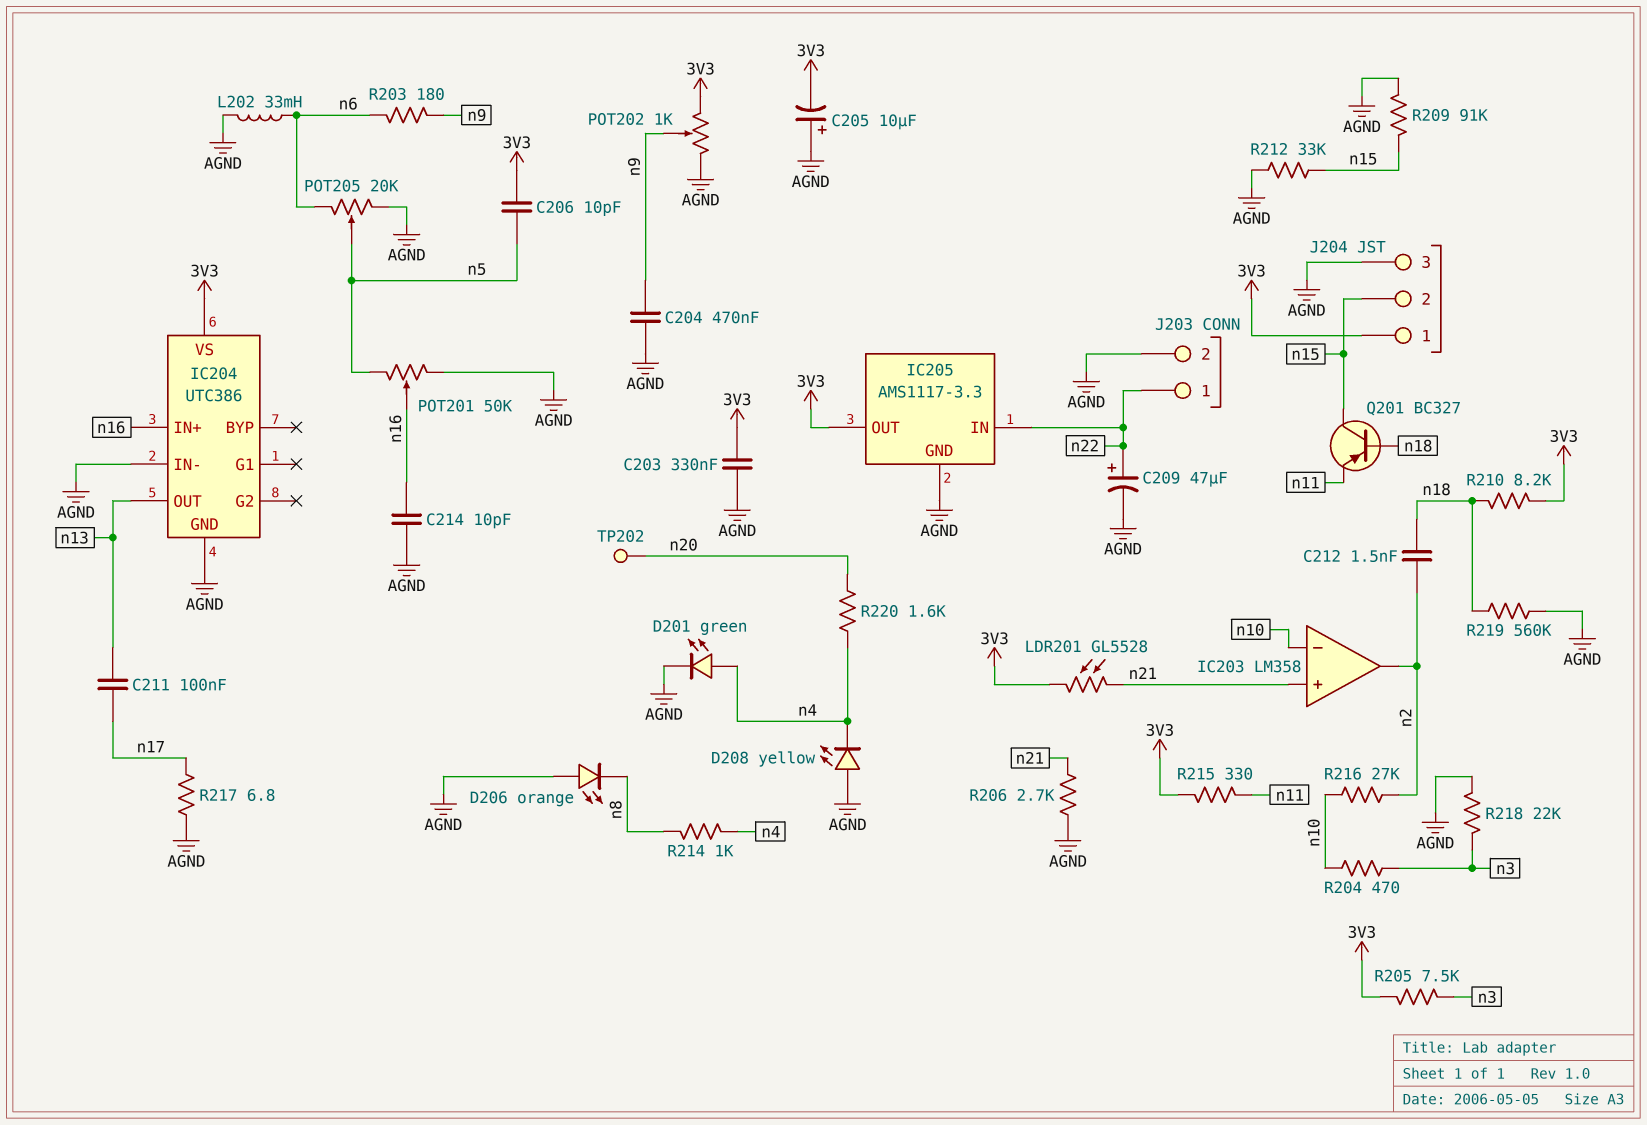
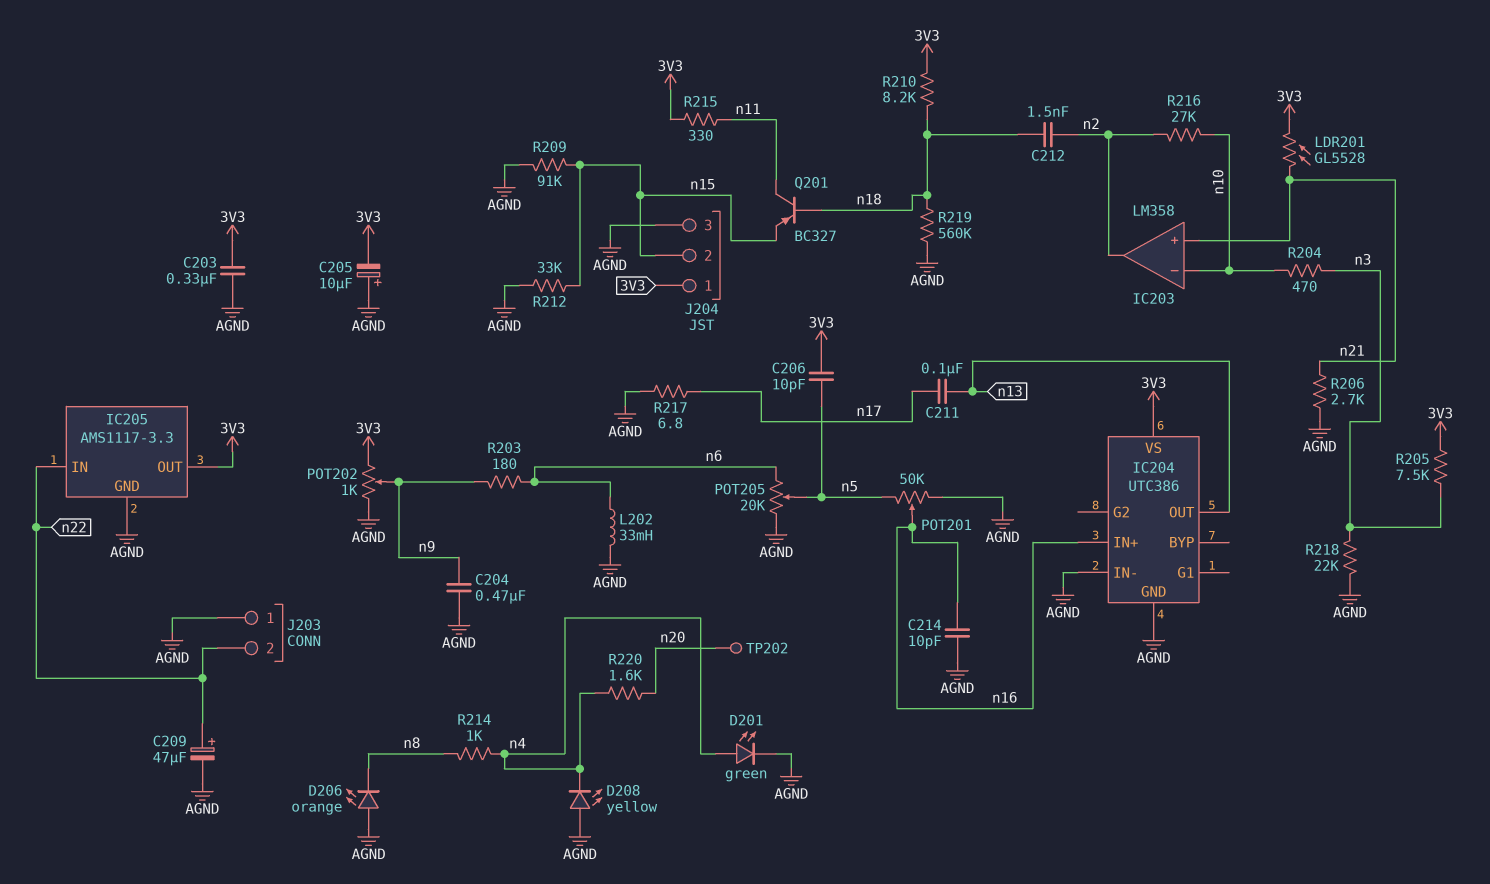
J203 pin 1: n22 -> AGND
J203 pin 2: AGND -> n22
Q201: PNP BC327 (B n18, C n15, E n11) -> PNP BC327 (B n18, C n11, E n15)

